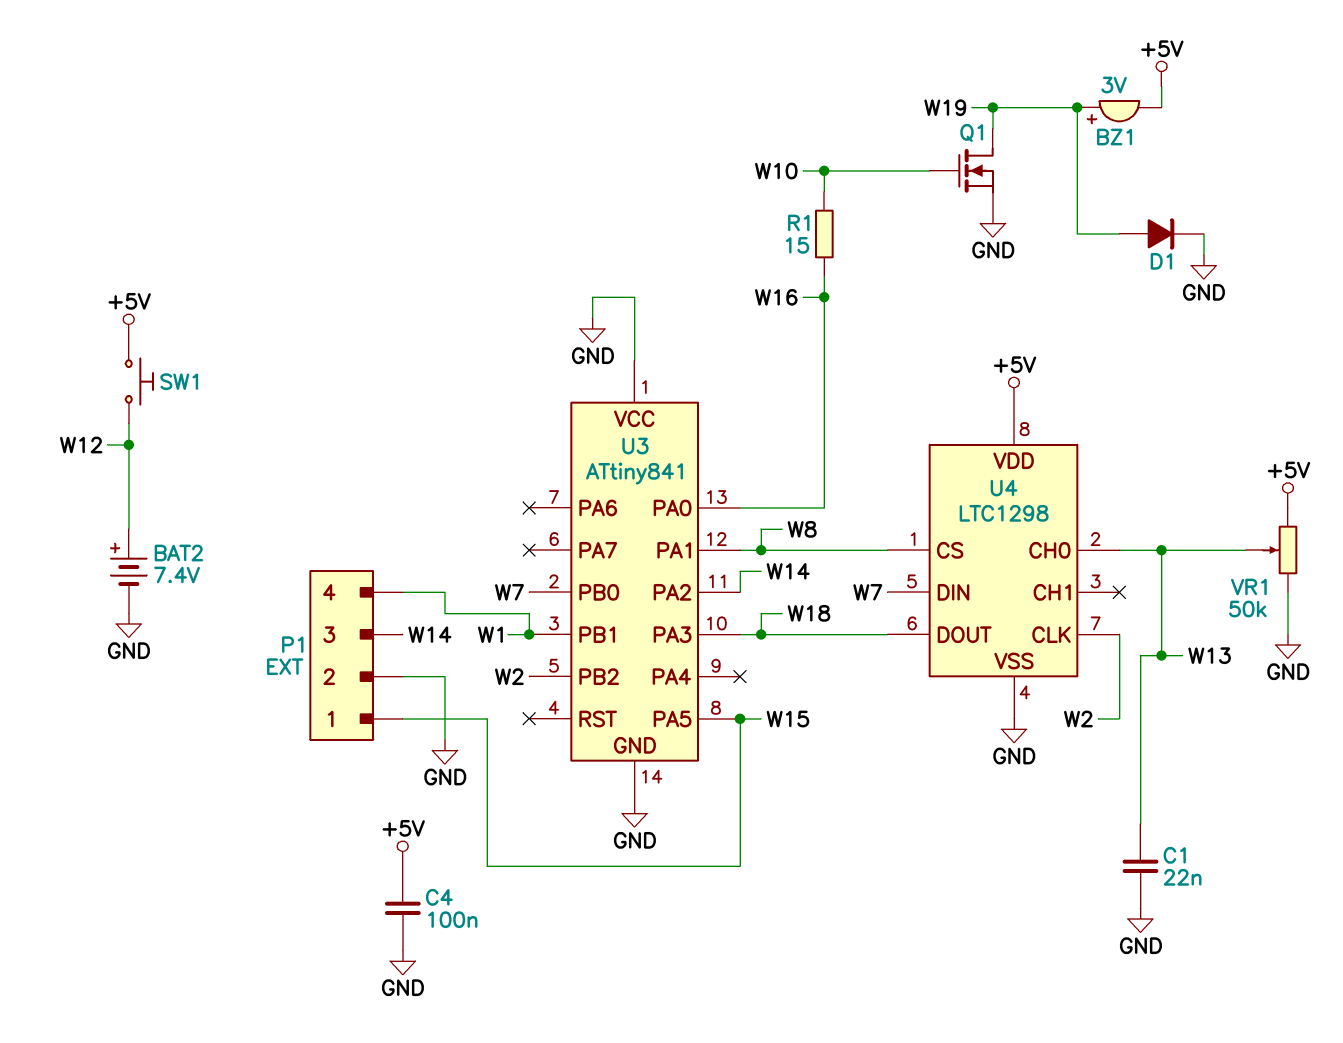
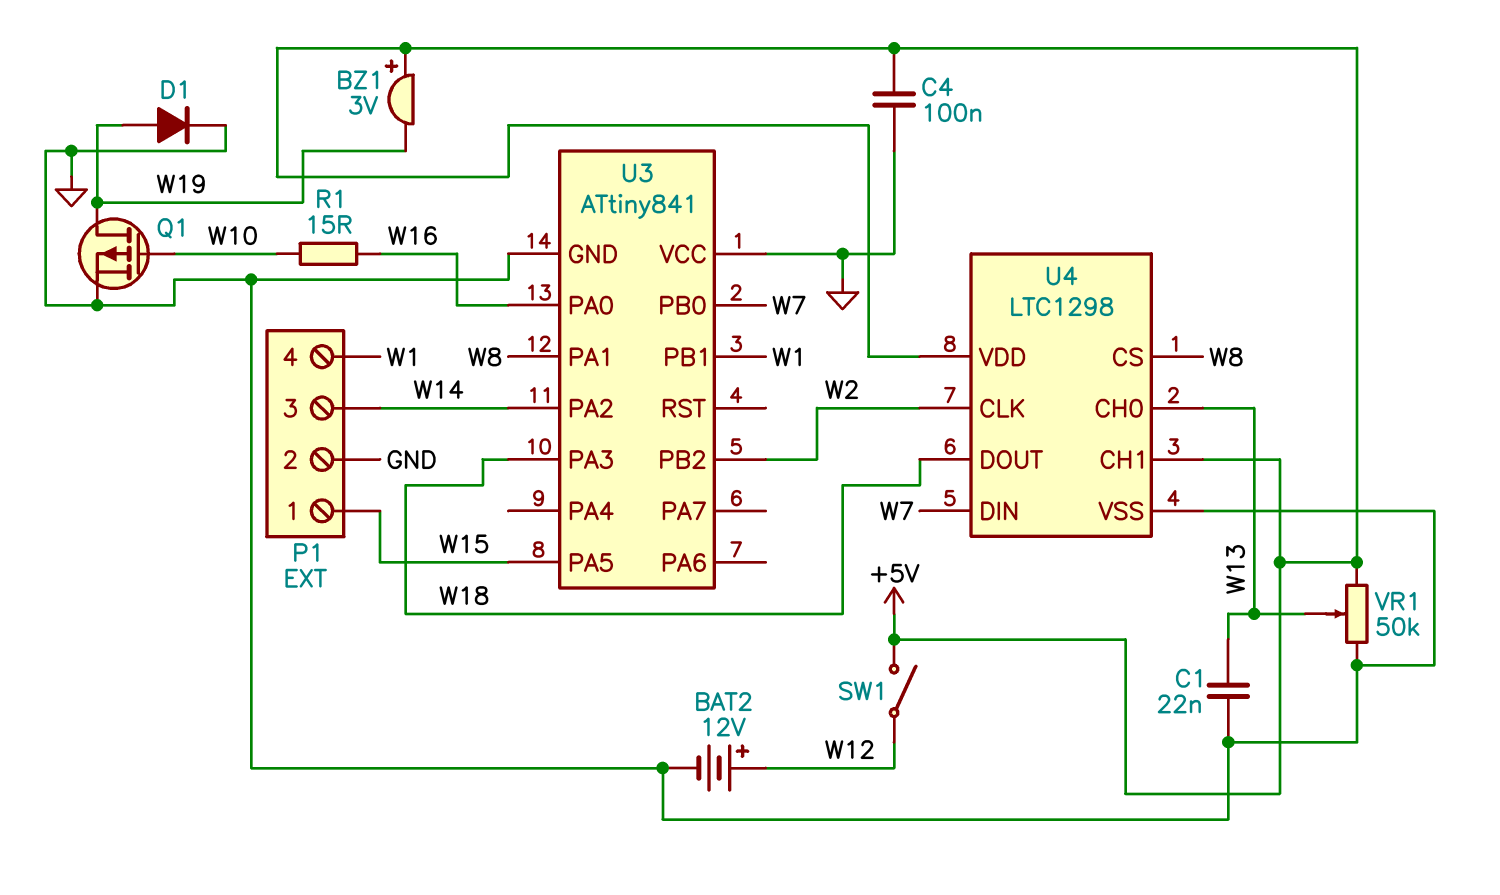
BAT2: 7.4V (plus W12, minus GND) -> 12V (plus W12, minus GND)
BZ1: buzzer 3V (plus W19, minus +5V) -> buzzer 3V (plus +5V, minus W19)
Q1: NMOS (G W10, D W19, S GND) -> PMOS (G W10, D W19, S GND)
SW1: button (+5V, W12) -> switch (+5V, W12)
U4 pin CH1: none -> +5V

